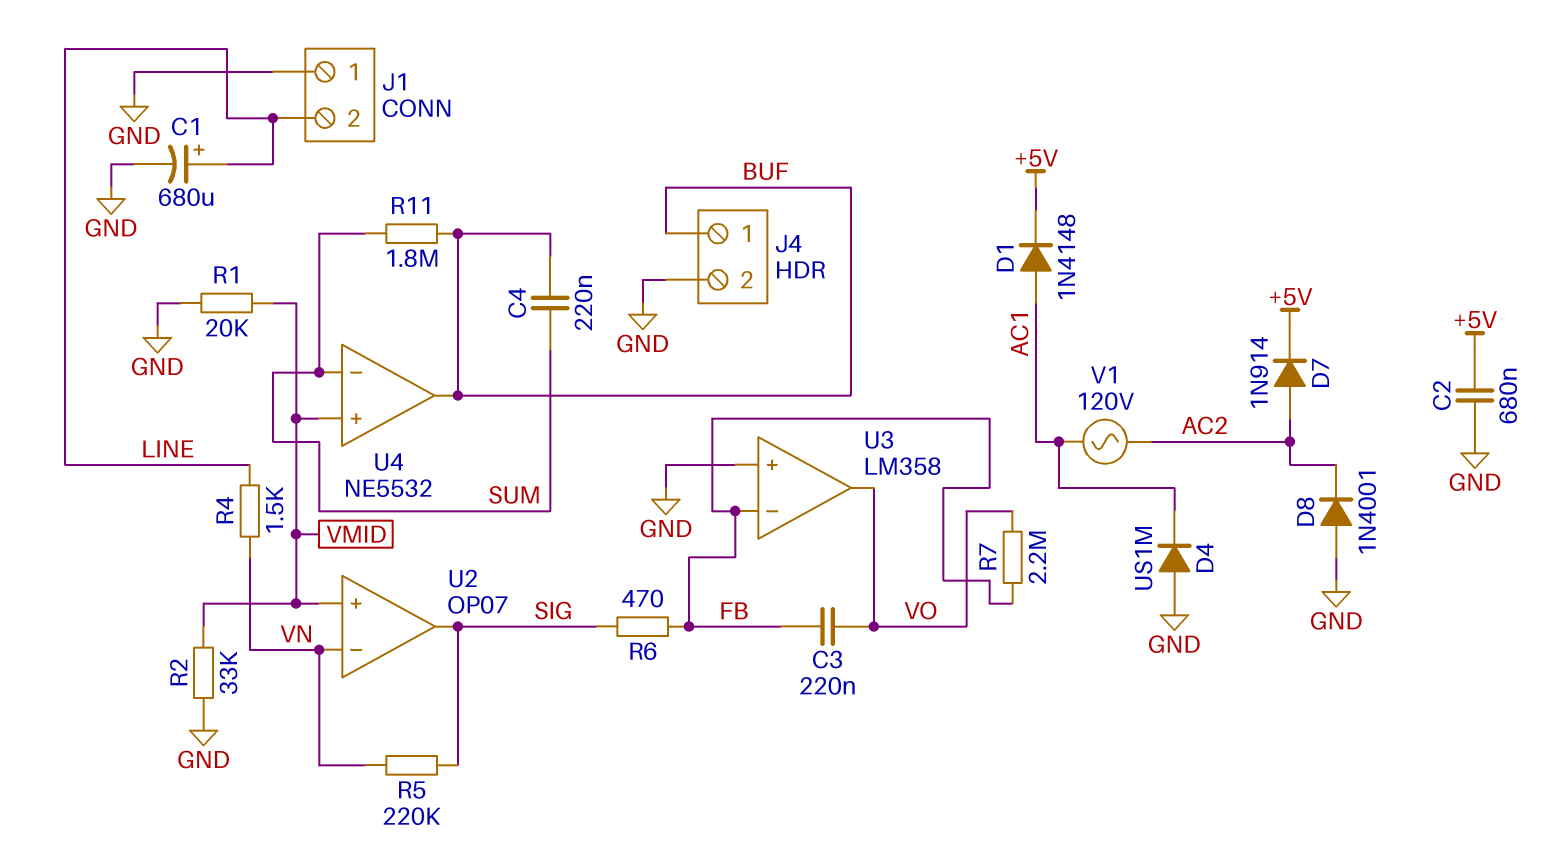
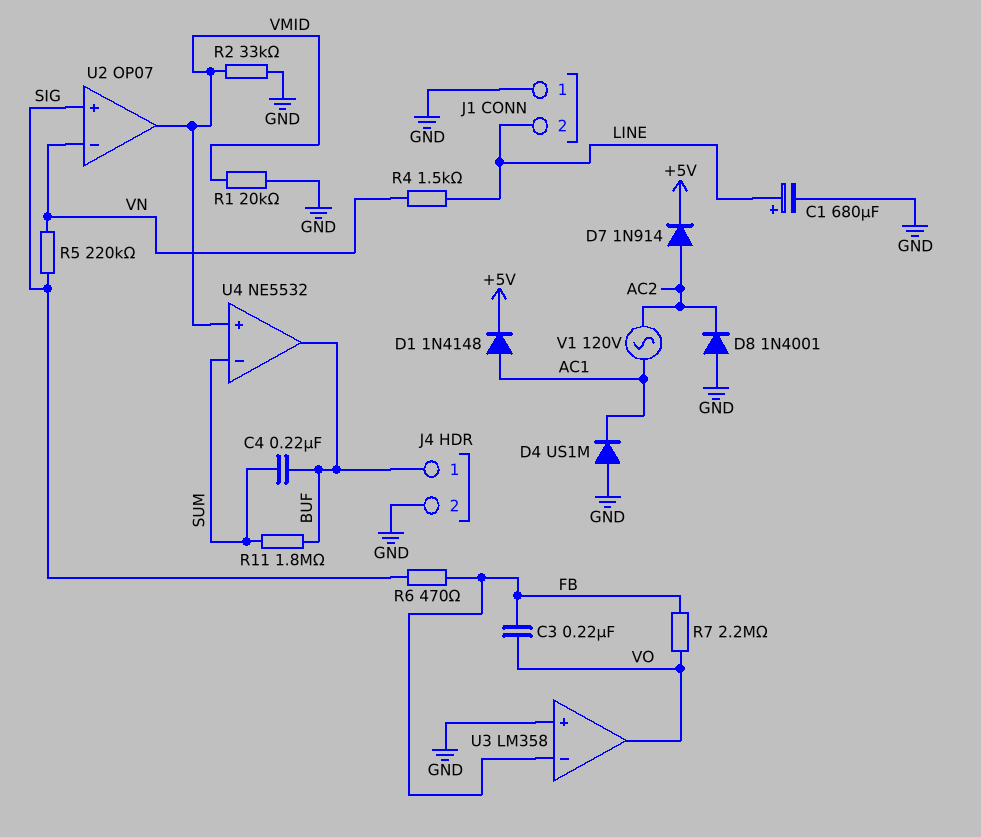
C2: 680nF (+5V, GND) -> none
U2 pin in+: VMID -> SIG
U2 pin out: SIG -> VMID

